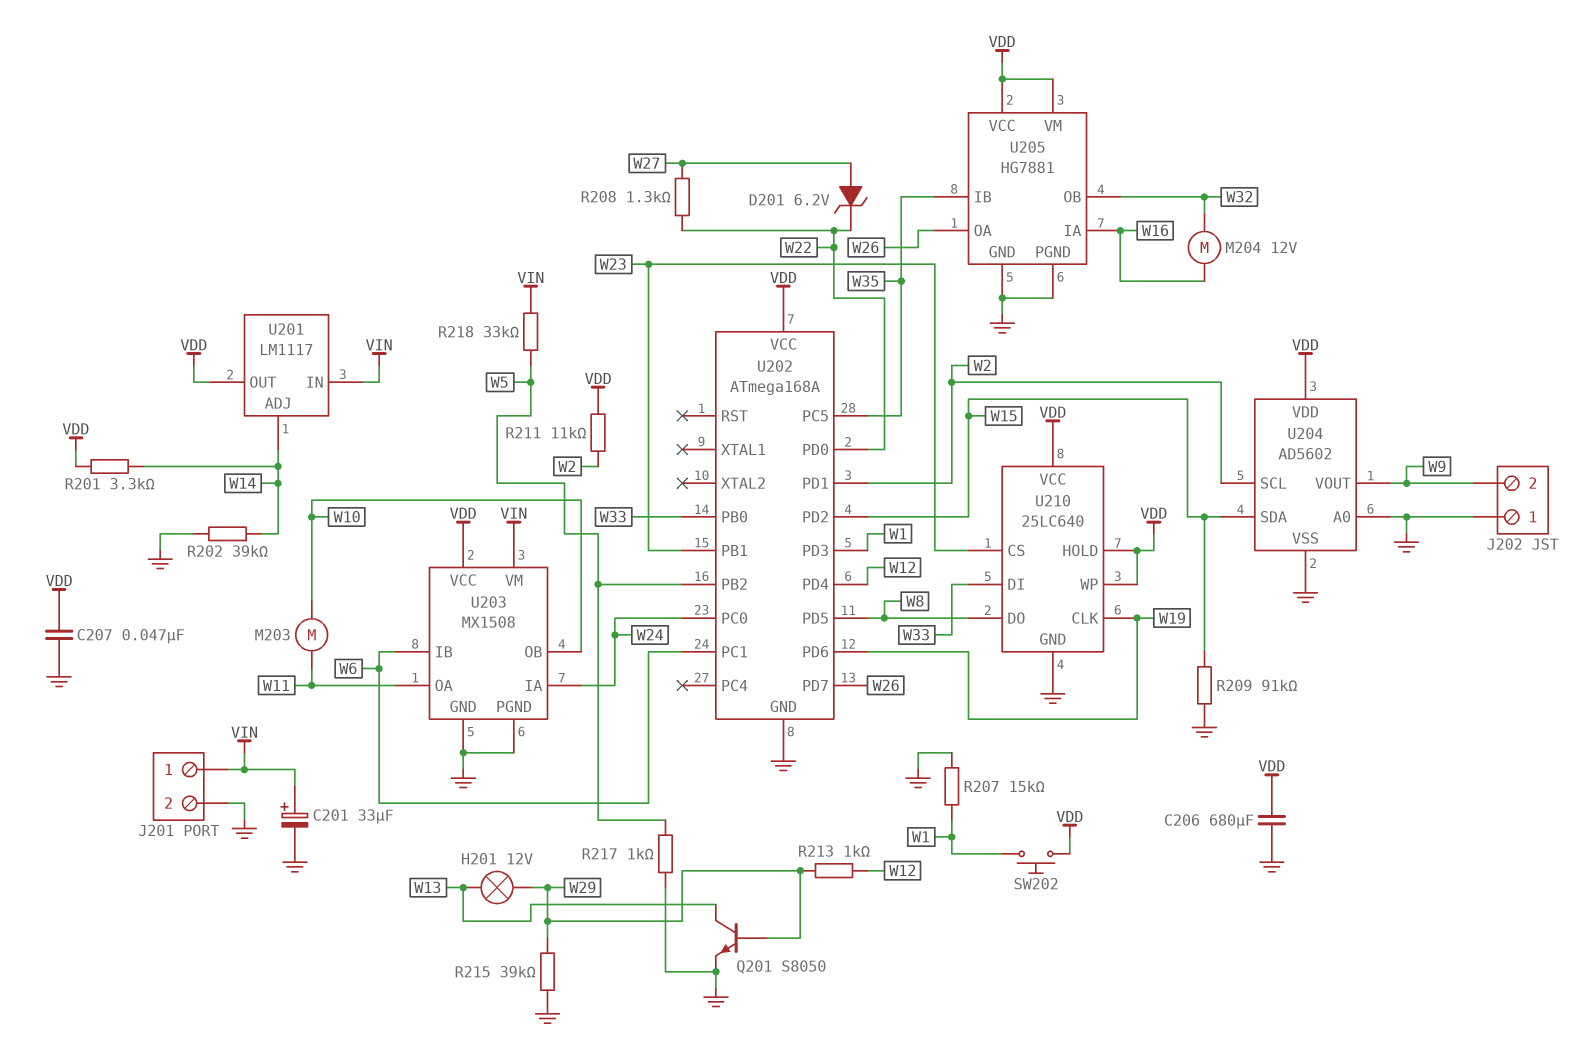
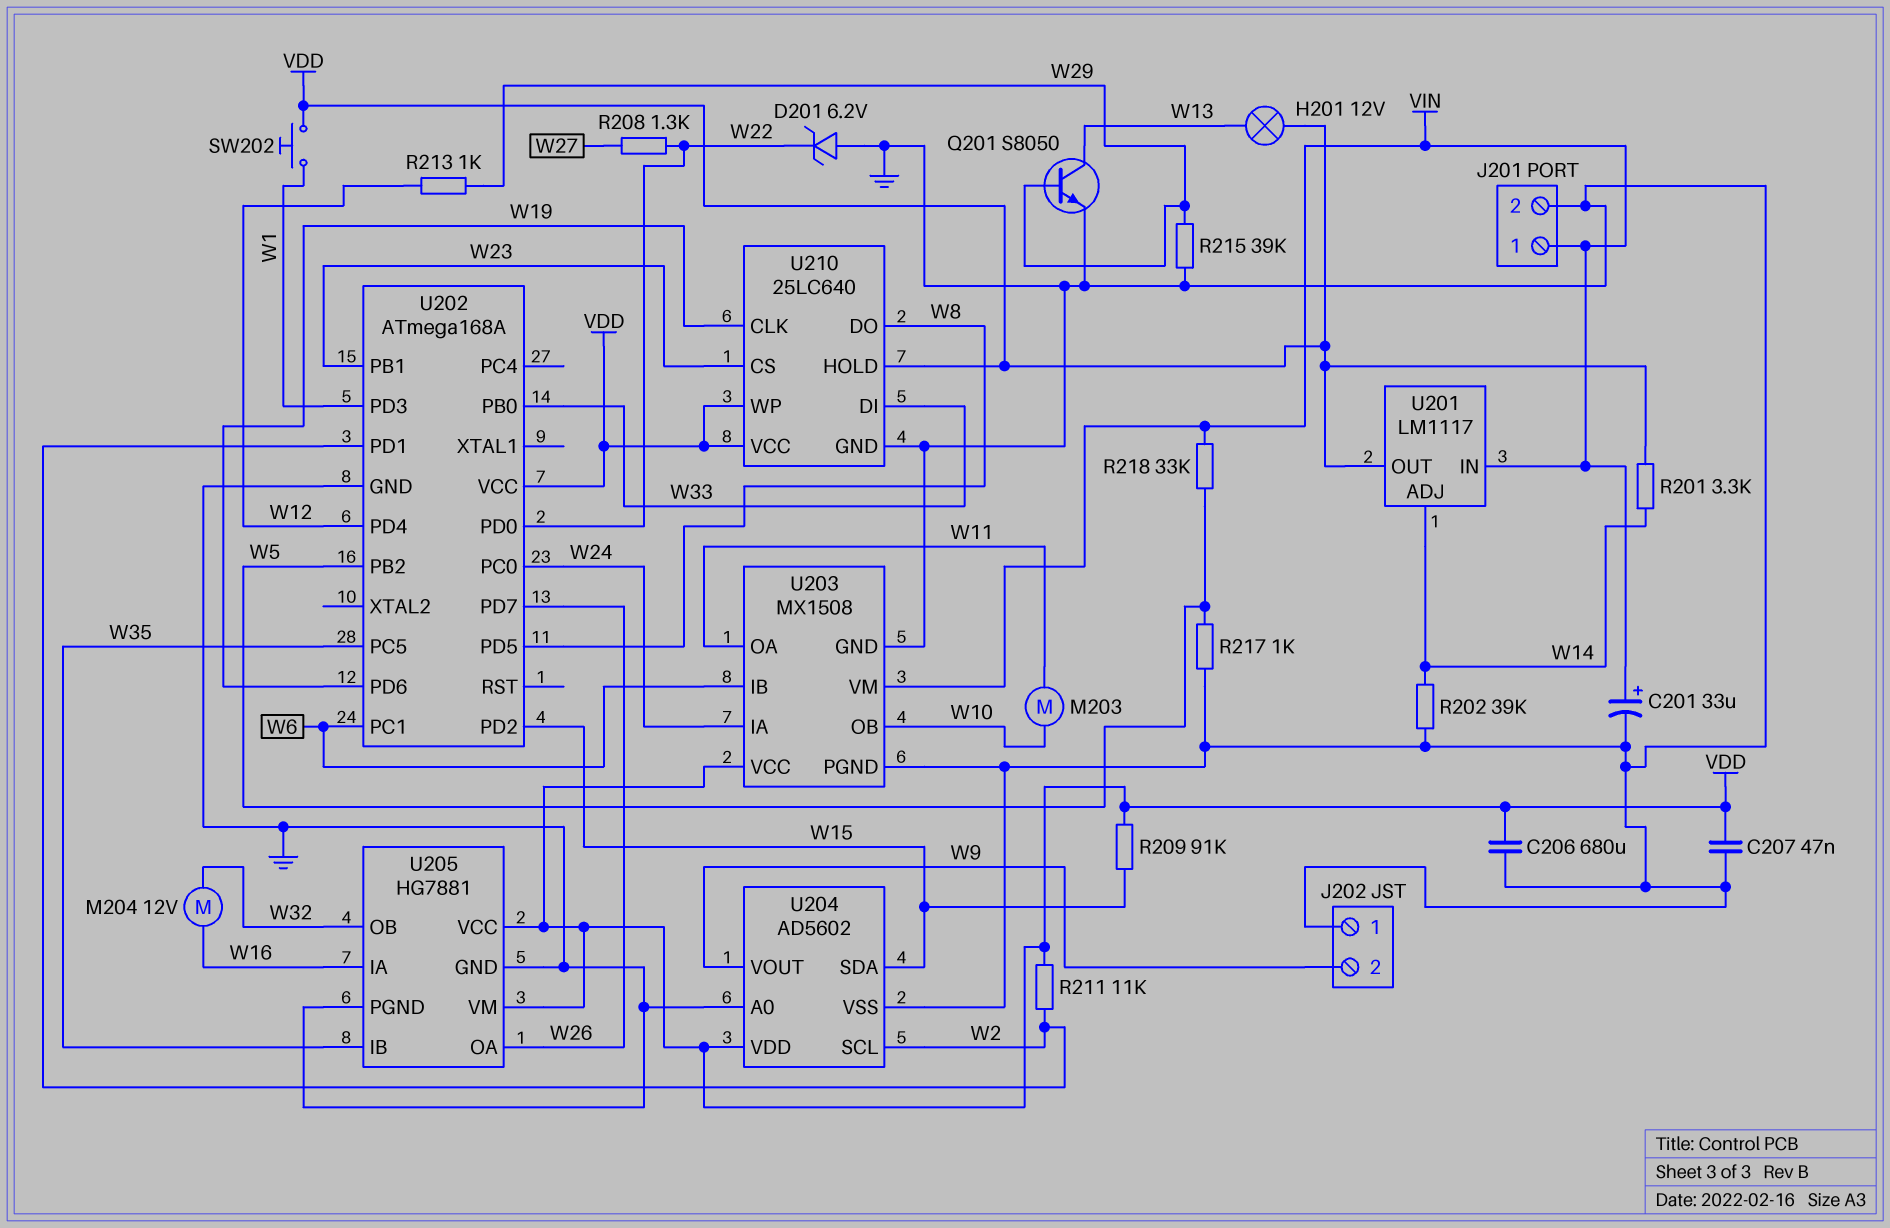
D201: zener 6.2V (A W27, K W22) -> zener 6.2V (A GND, K W22)
H201: lamp 12V (W13, W29) -> lamp 12V (VDD, W13)
R207: 15k (GND, W1) -> none
R209: 91k (GND, W15) -> 91k (VDD, W15)

